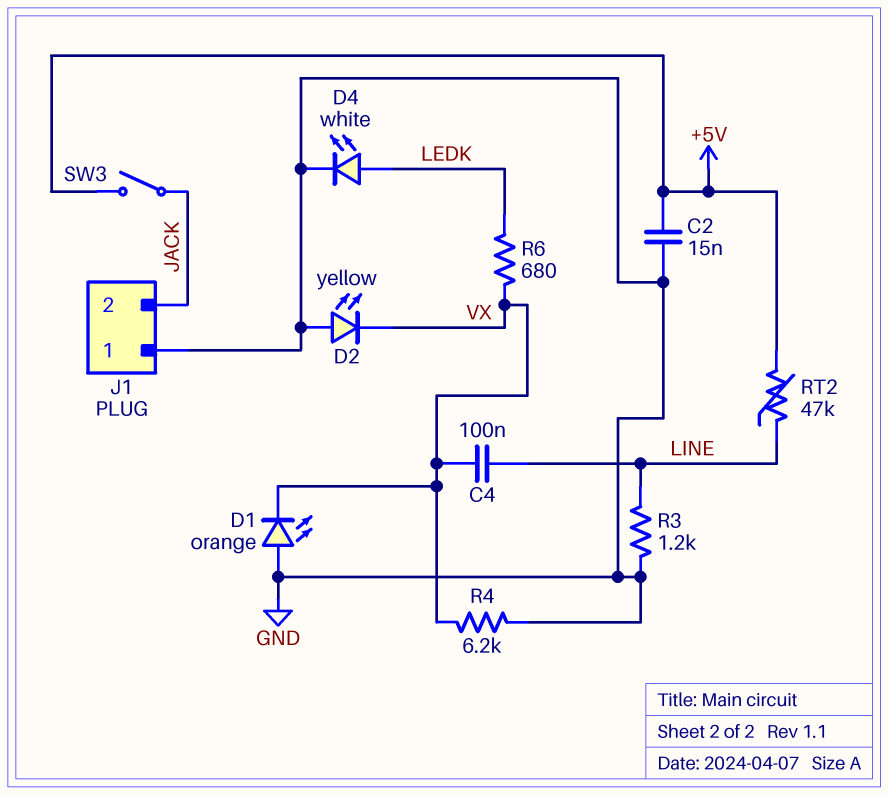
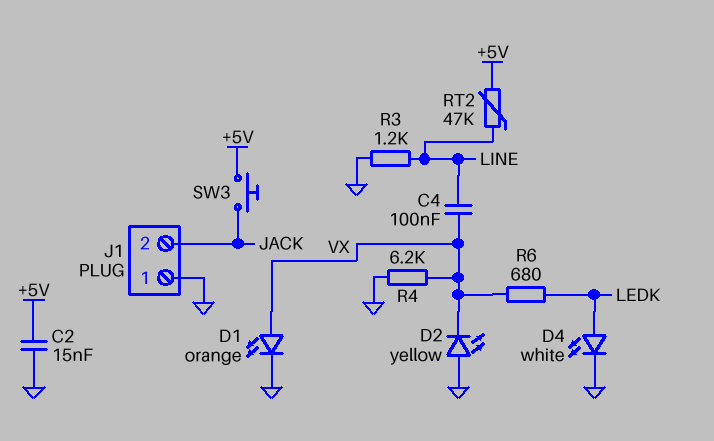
D1: LED orange (A GND, K VX) -> LED orange (A VX, K GND)
SW3: switch (+5V, JACK) -> button (+5V, JACK)

